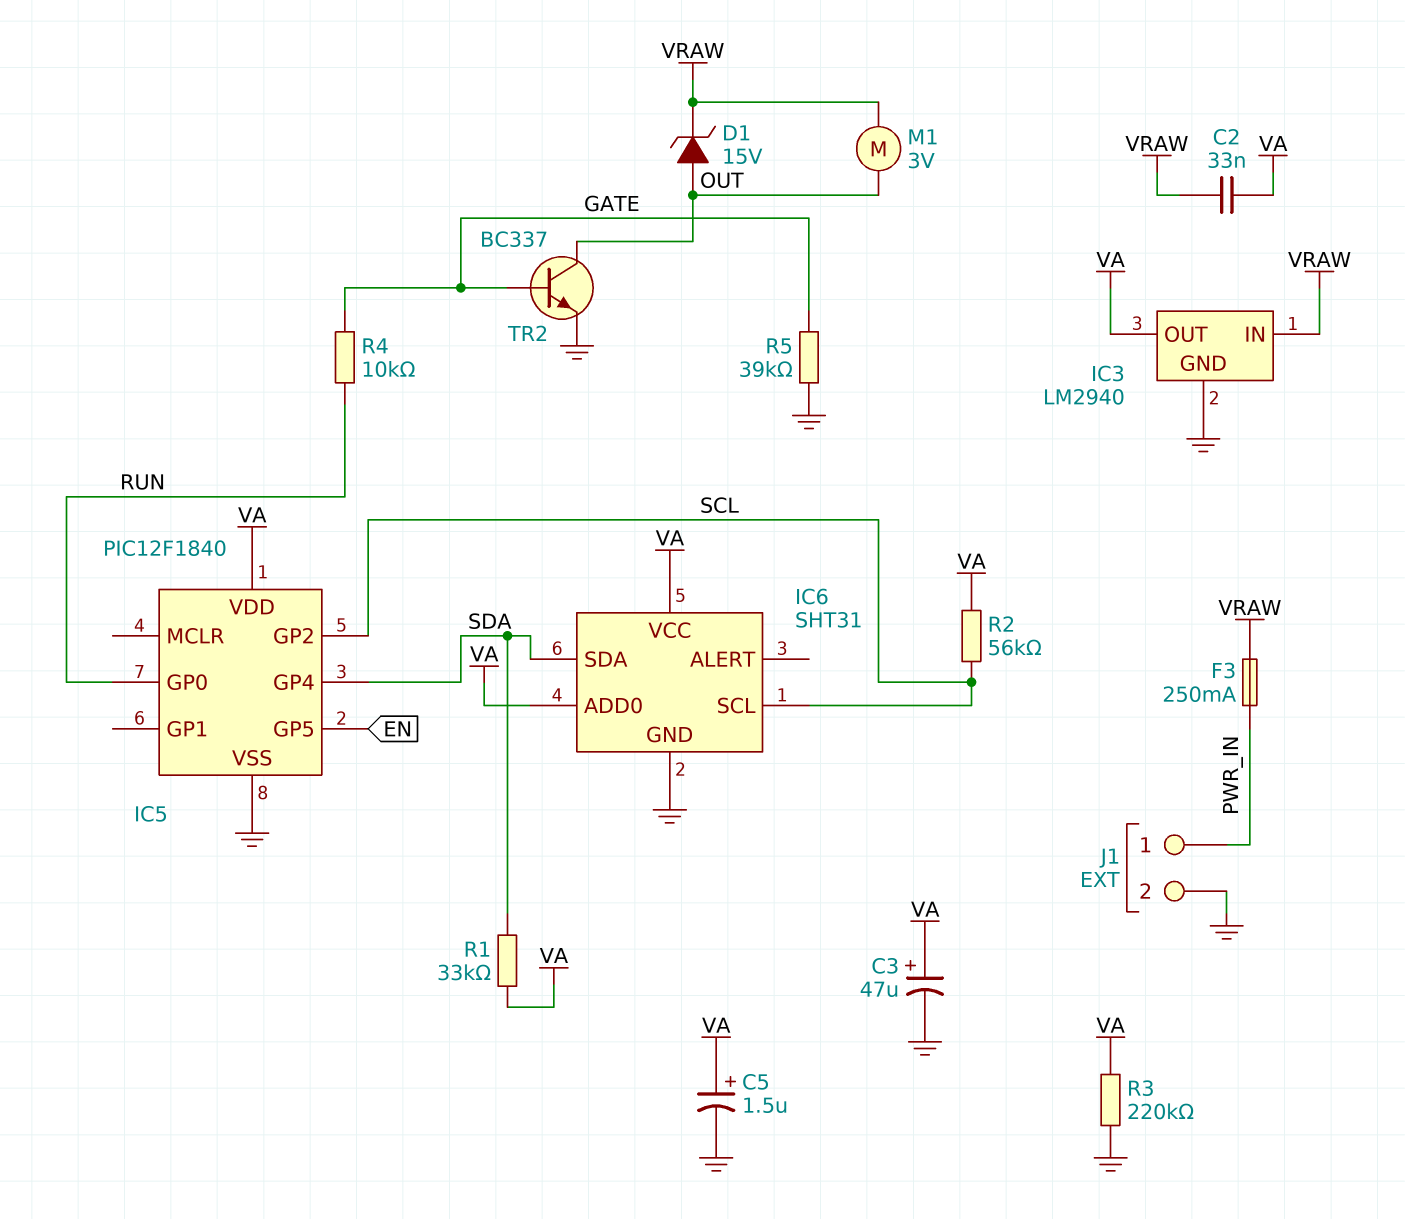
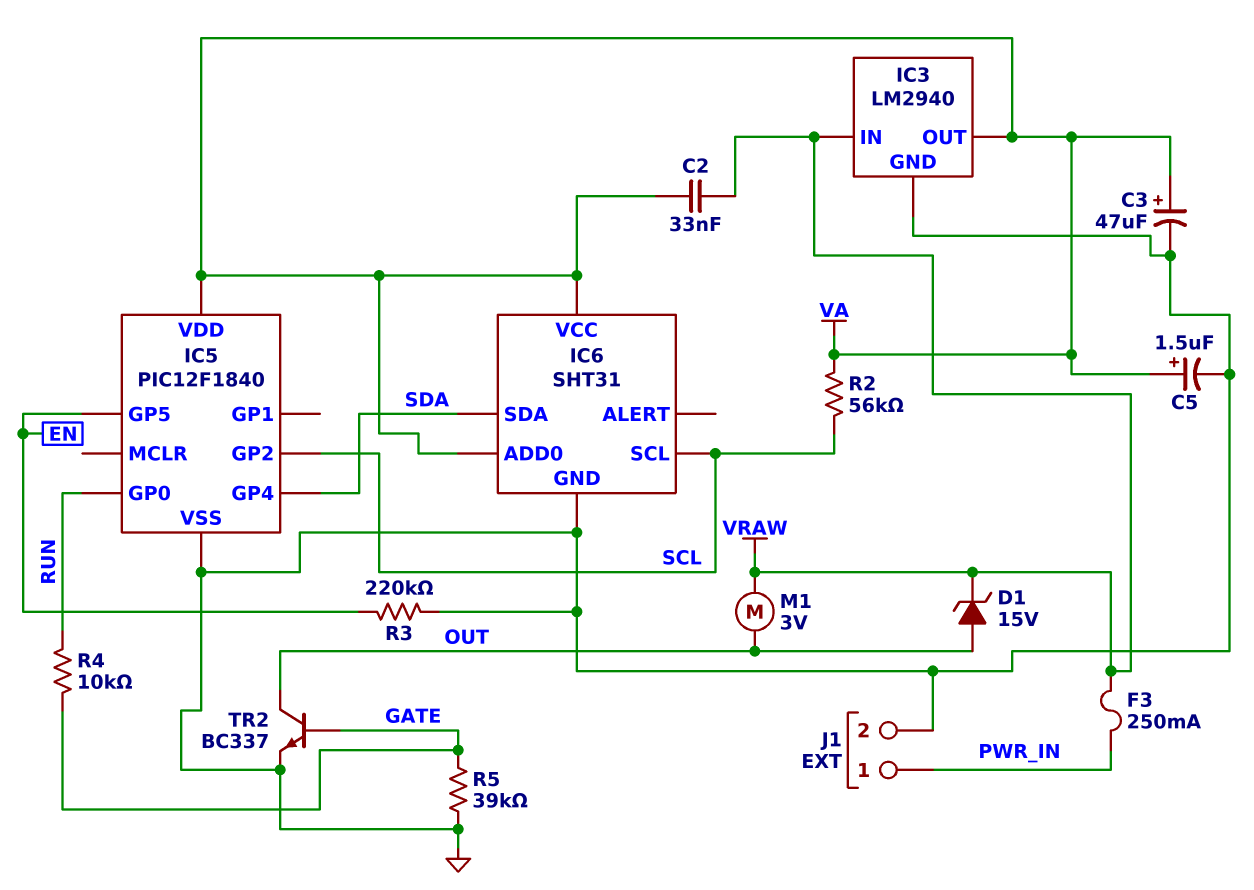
R1: 33k (SDA, VA) -> none
R3: 220k (GND, VA) -> 220k (EN, GND)

